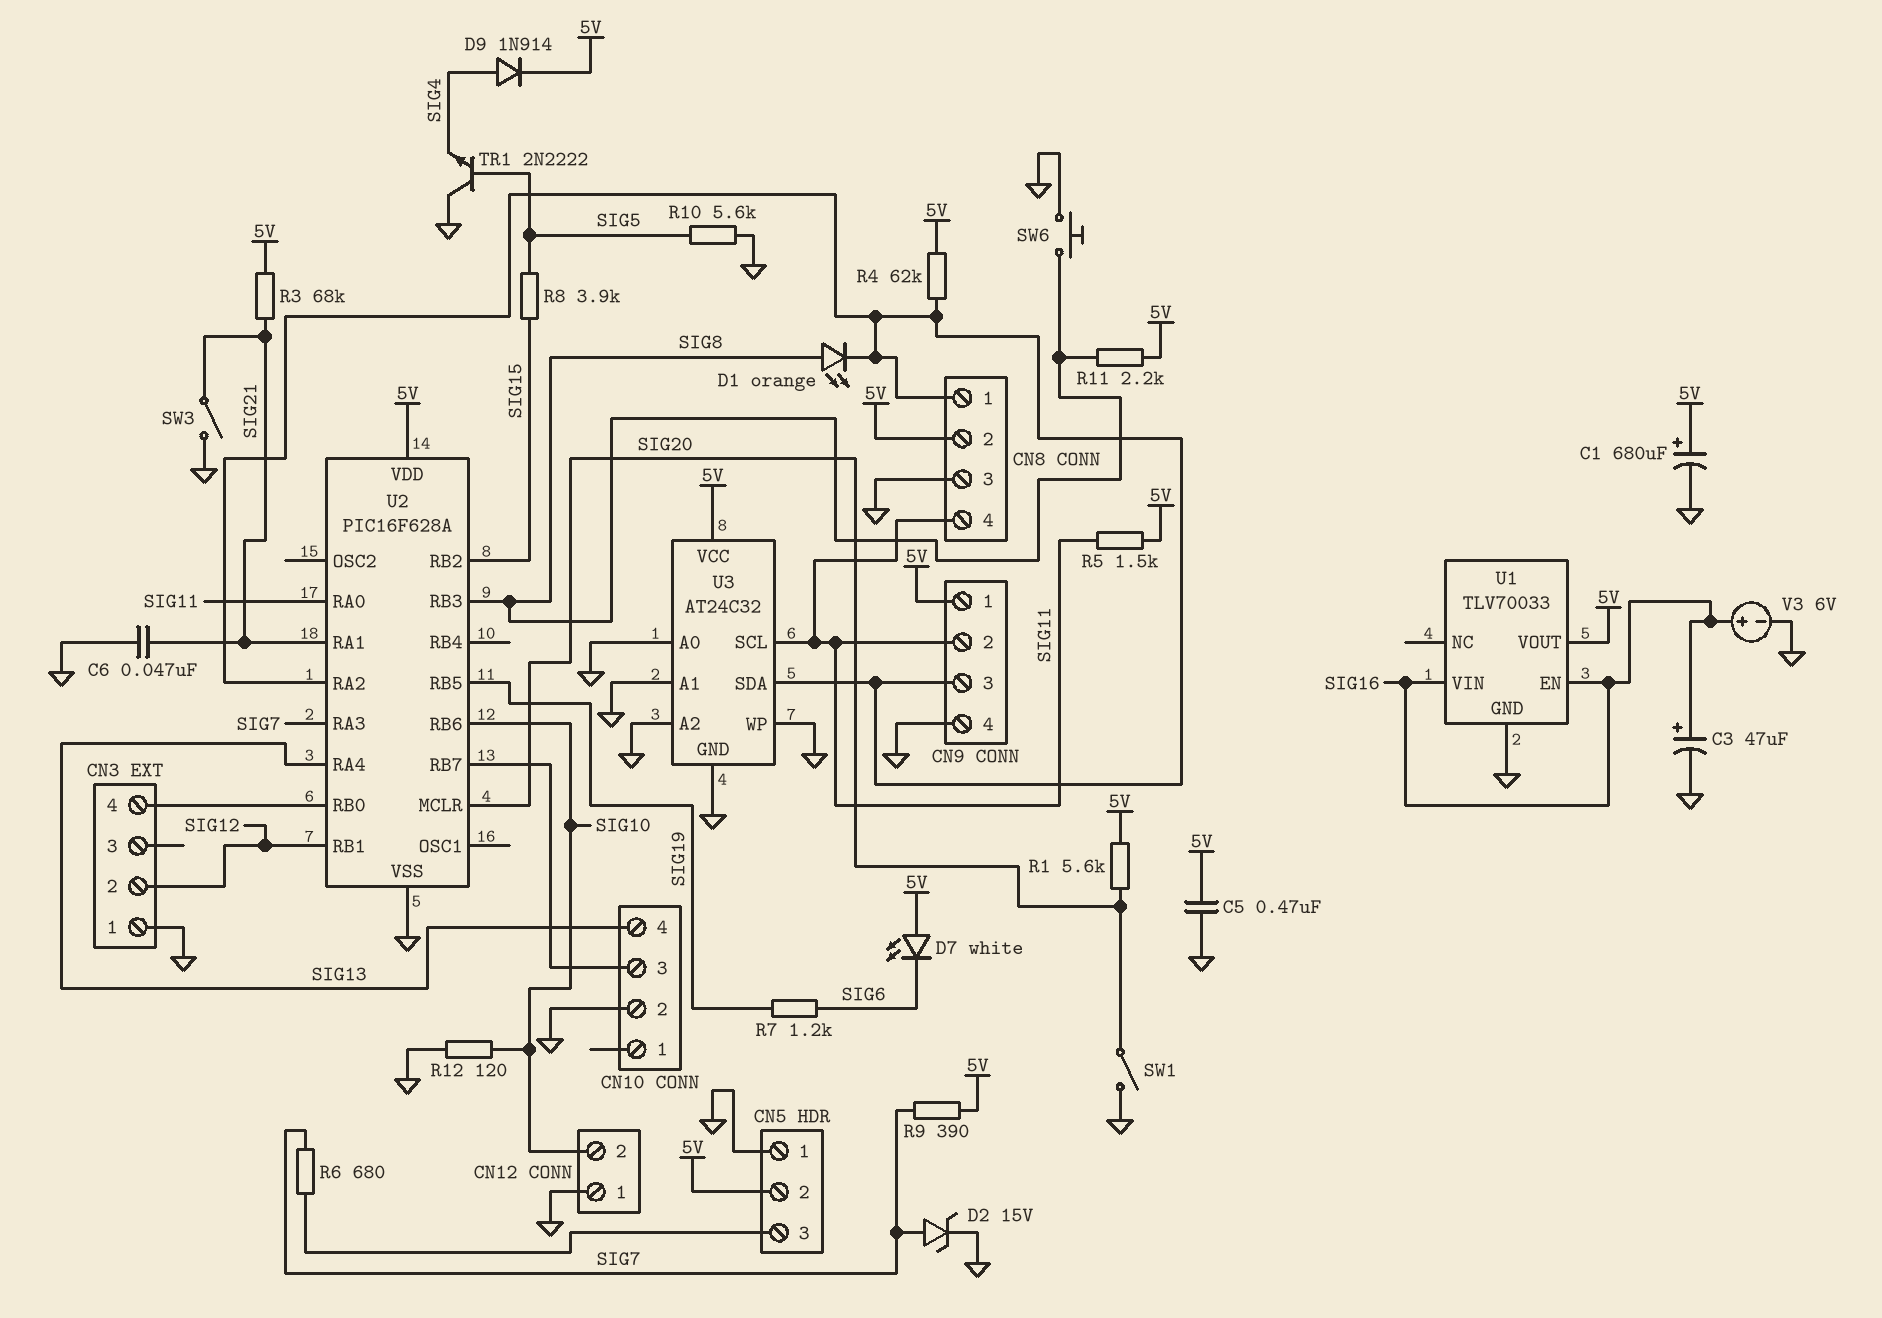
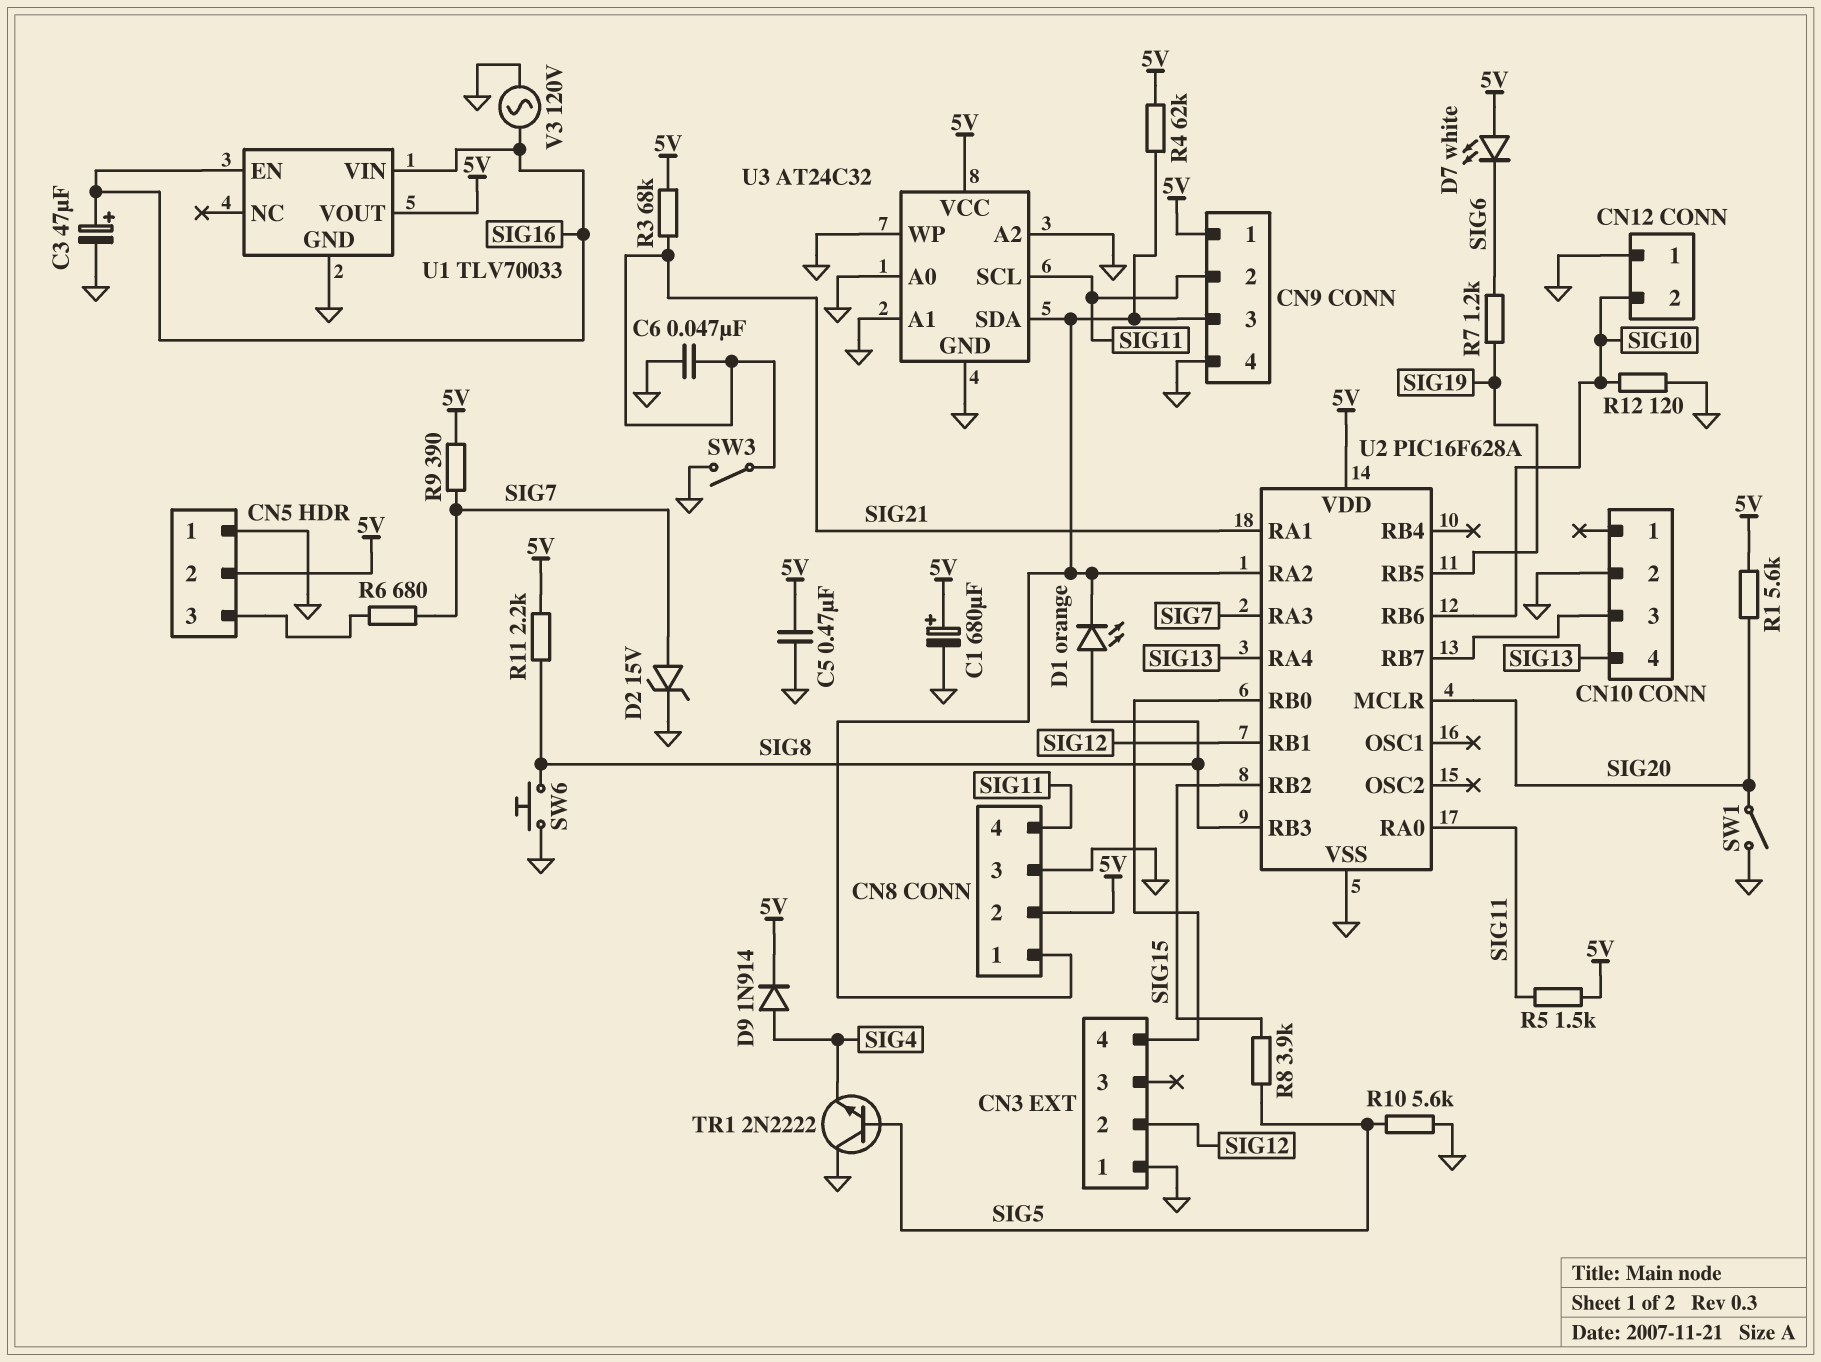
V3: 6V (plus SIG16, minus GND) -> AC 120V (GND, SIG16)

